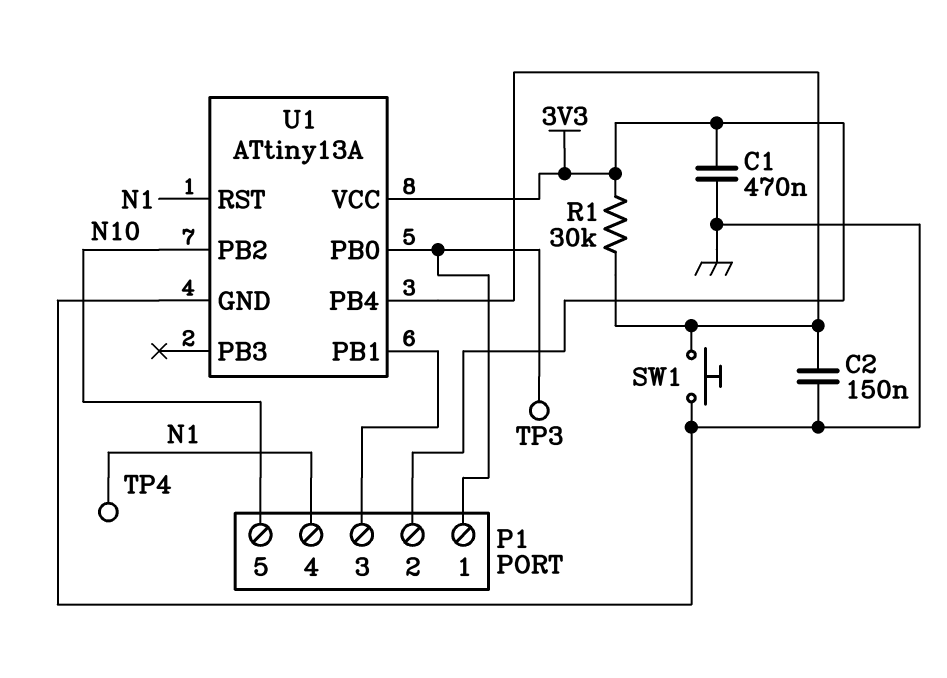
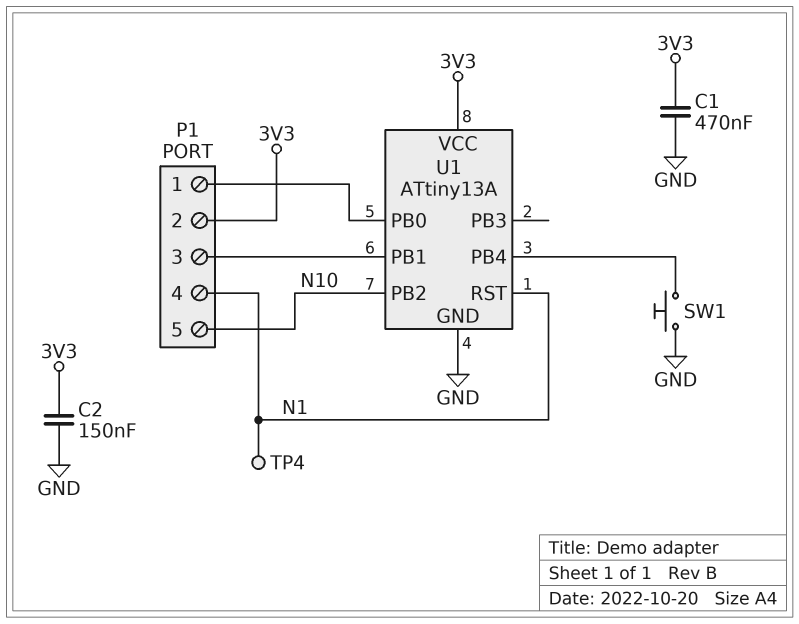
C2: 150nF (GND, U1/PB4) -> 150nF (3V3, GND)
R1: 30k (3V3, U1/PB4) -> none
TP3: test point (P1/1) -> none

